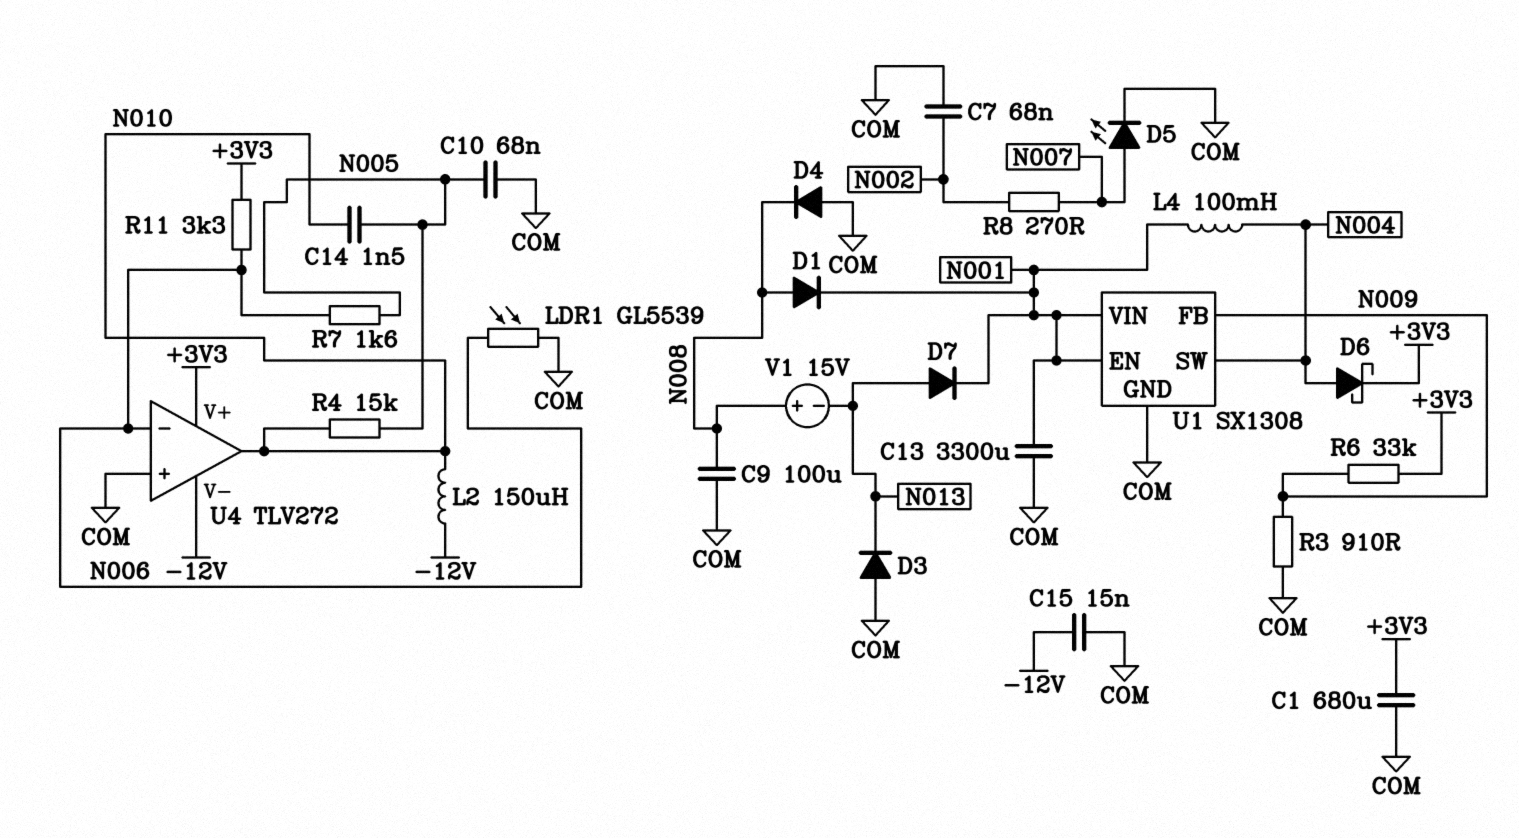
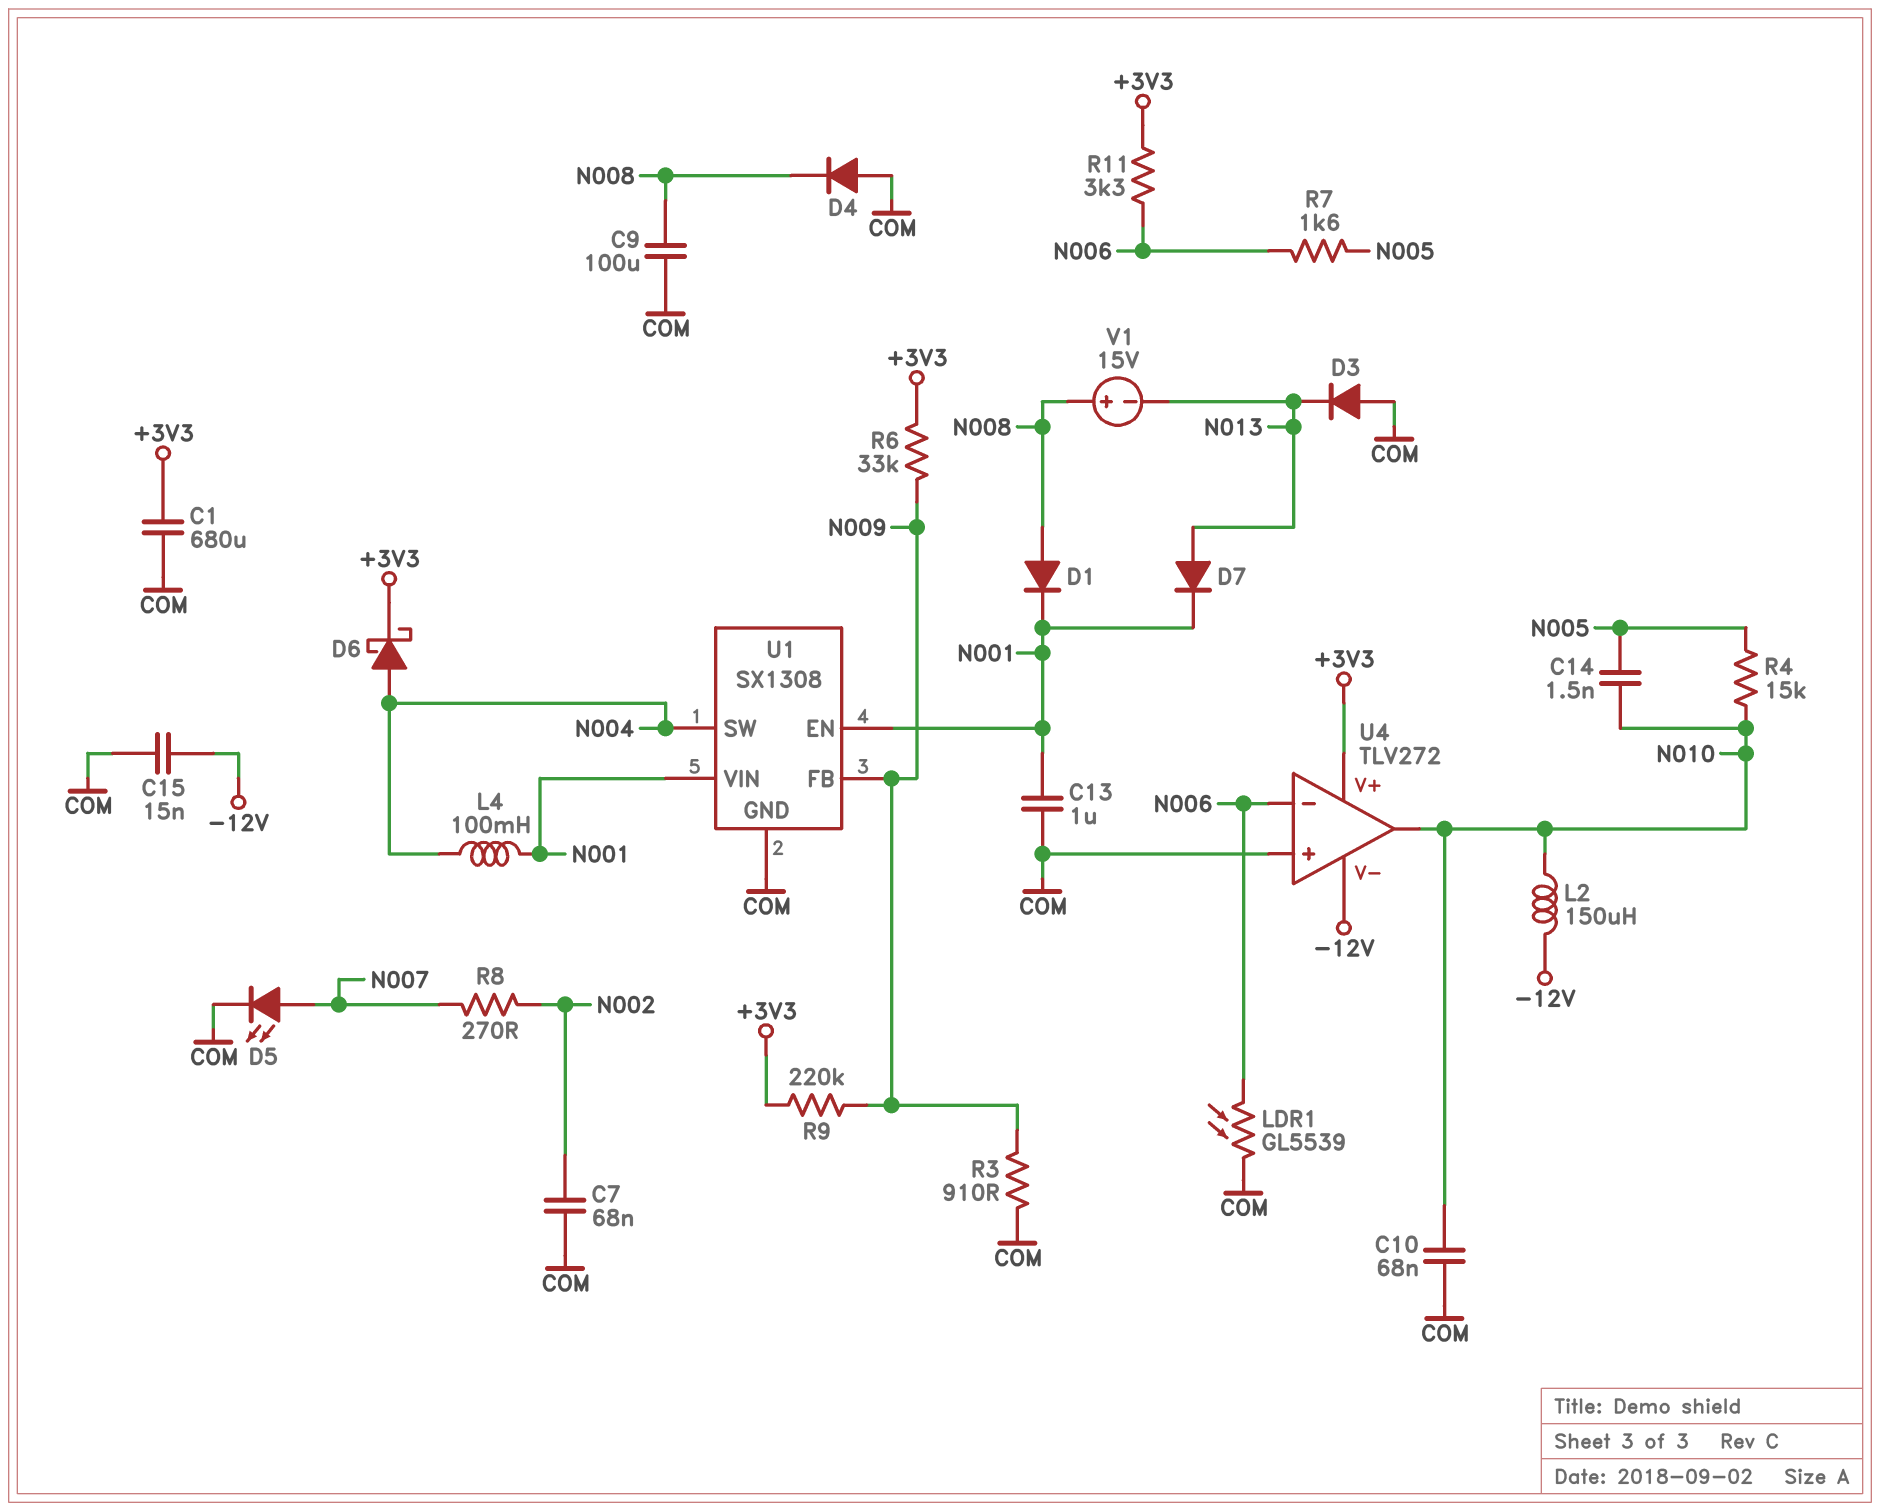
C10: 68nF (COM, N005) -> 68nF (COM, N010)
C13: 3300uF (COM, N001) -> 1uF (COM, N001)
R9: none -> 220k (+3V3, N009)

